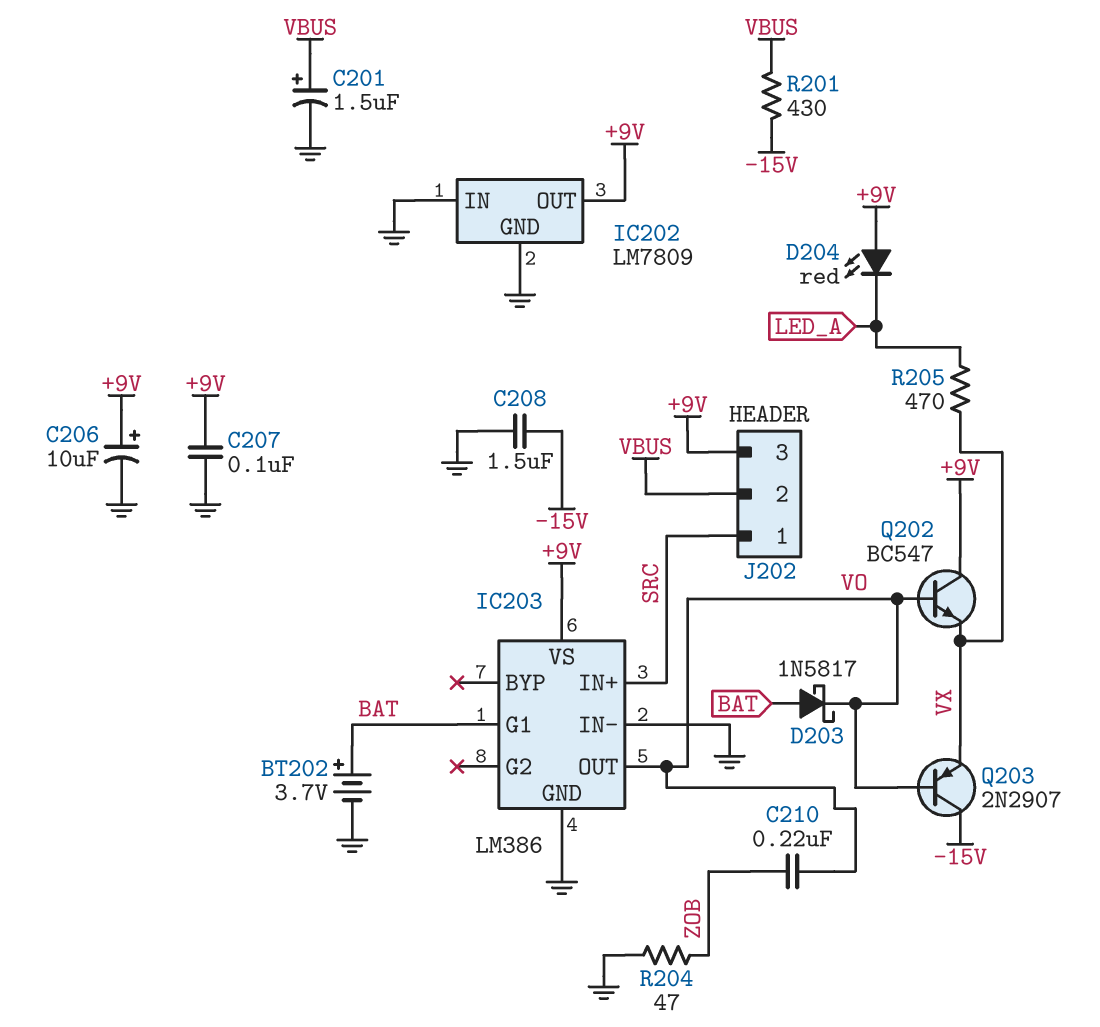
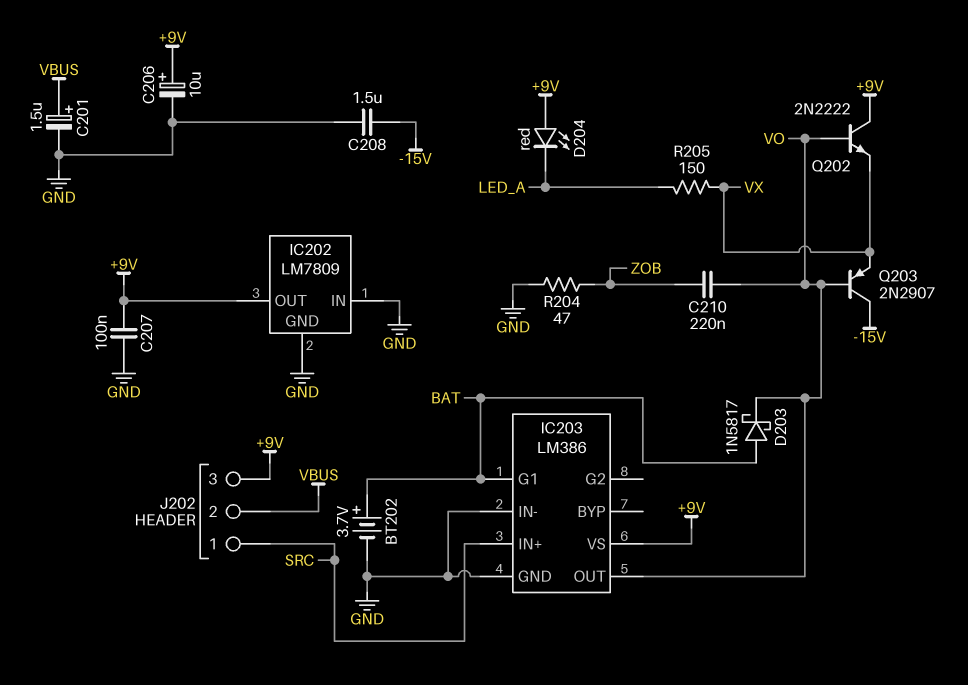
Q202: NPN BC547 (B VO, C +9V, E VX) -> NPN 2N2222 (B VO, C +9V, E VX)
R201: 430 (-15V, VBUS) -> none
R205: 470 (LED_A, VX) -> 150 (LED_A, VX)

